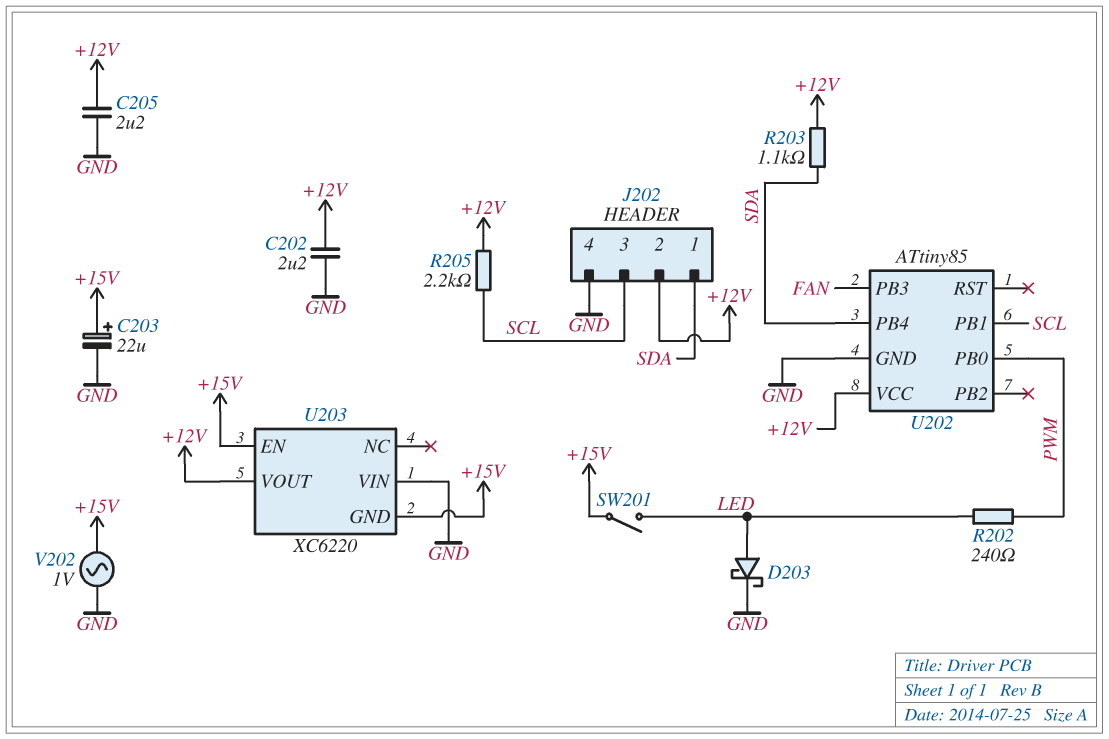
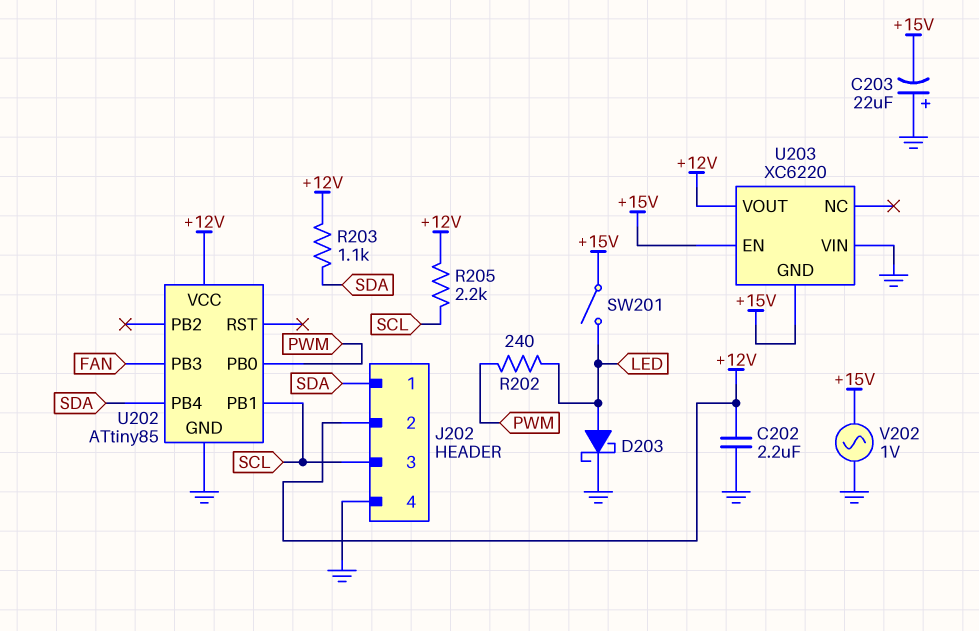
C203: 22uF (plus +15V, minus GND) -> 22uF (plus GND, minus +15V)
C205: 2.2uF (+12V, GND) -> none

